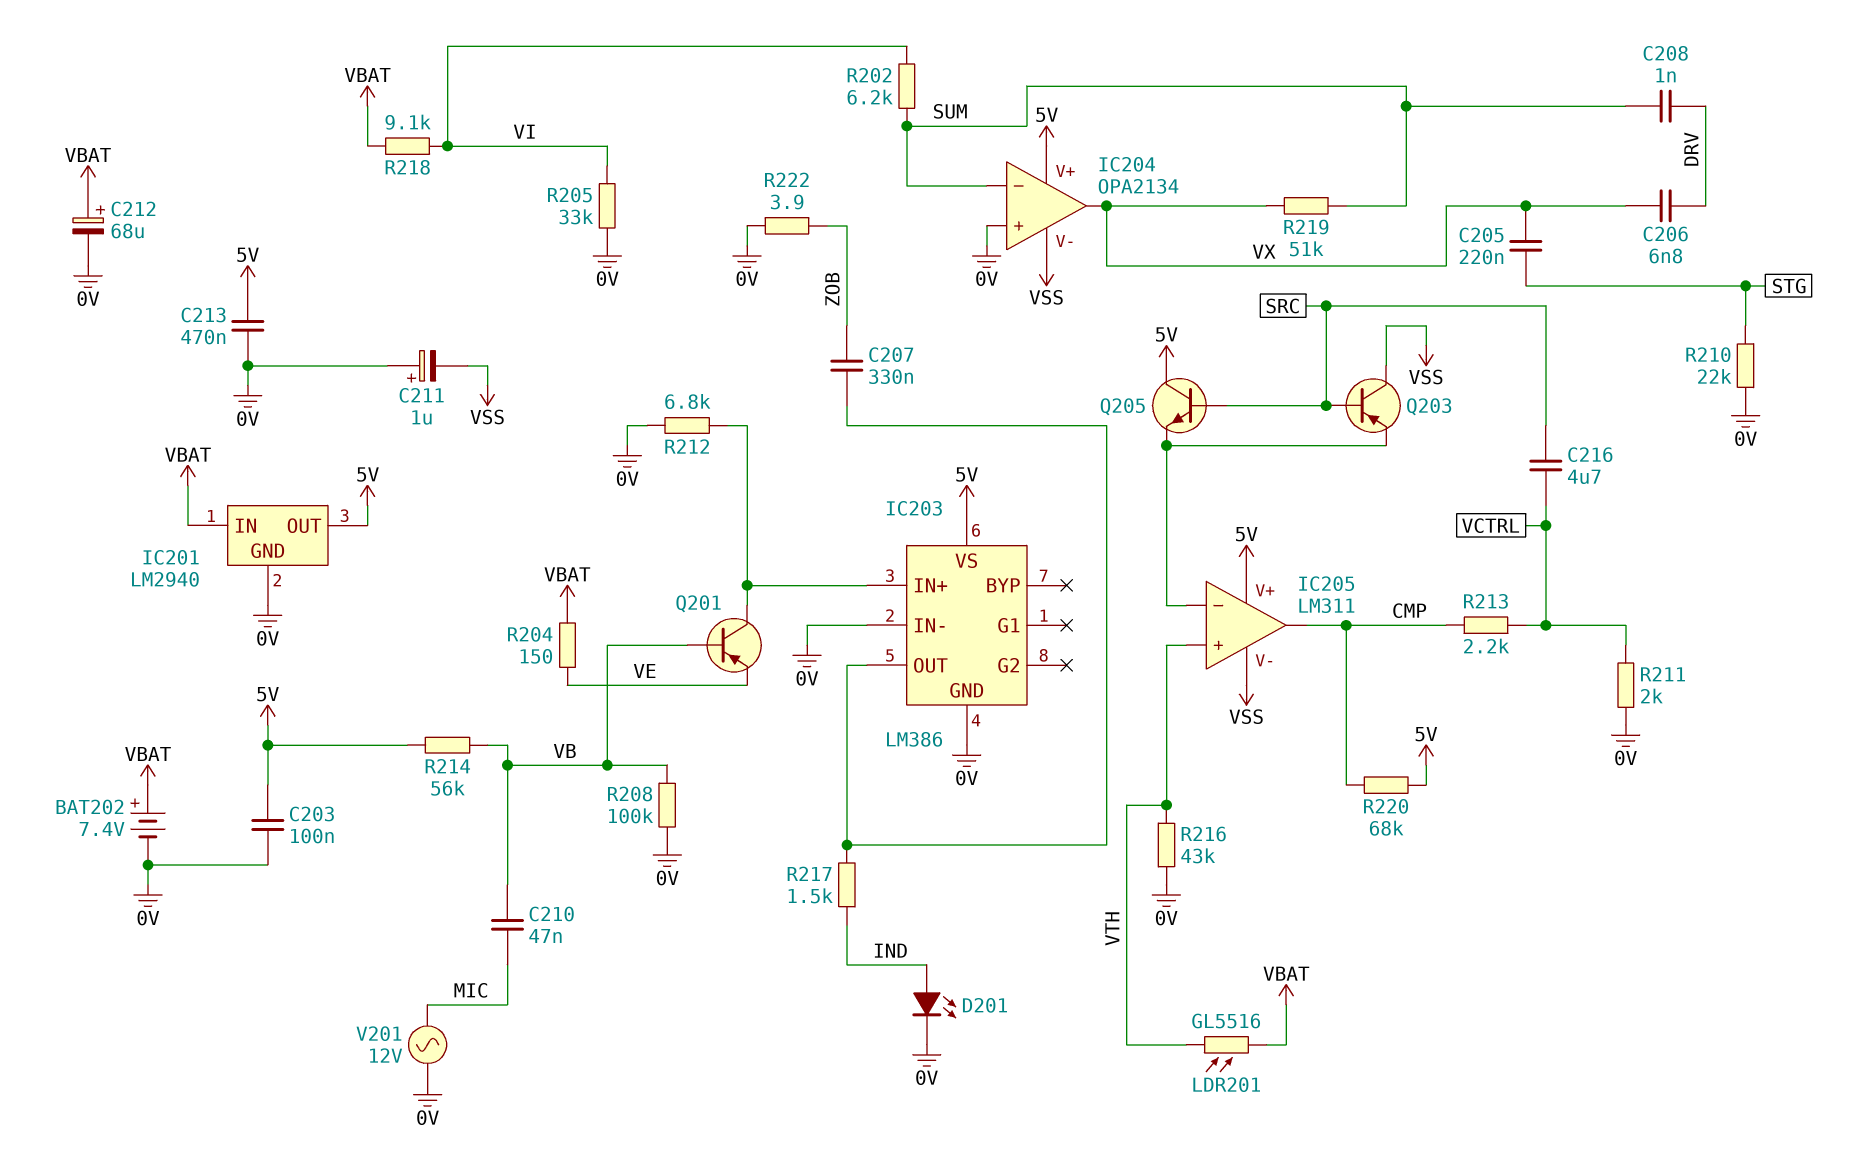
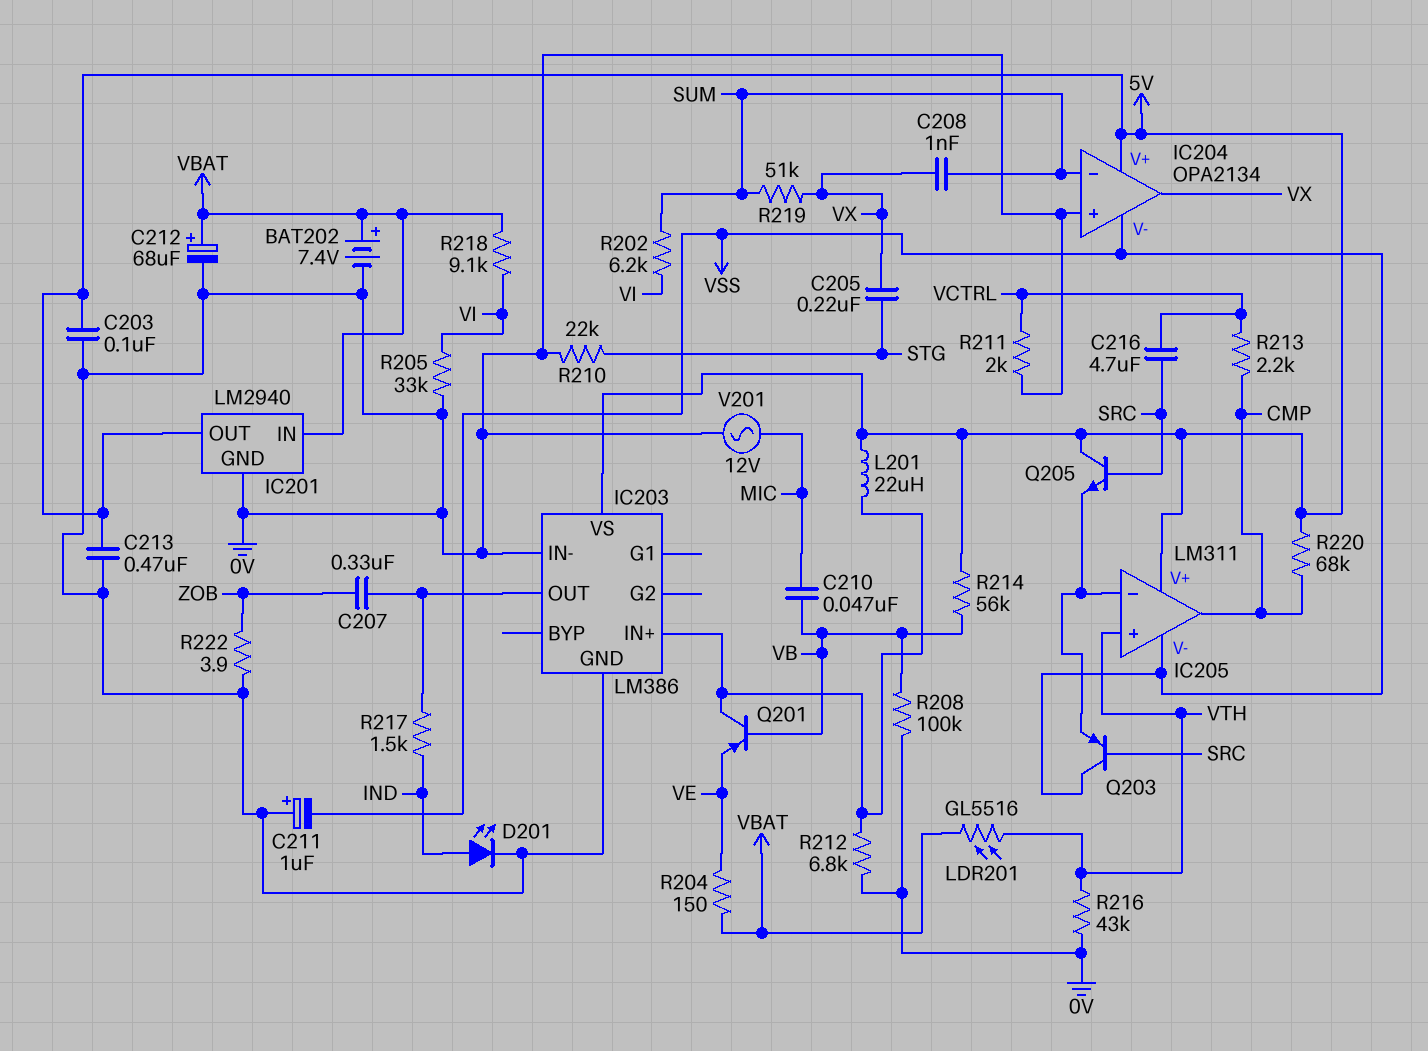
C206: 6.8nF (DRV, VX) -> none
C208: 1nF (DRV, SUM) -> 1nF (SUM, VX)
L201: none -> 22uH (5V, IC203/IN+)

